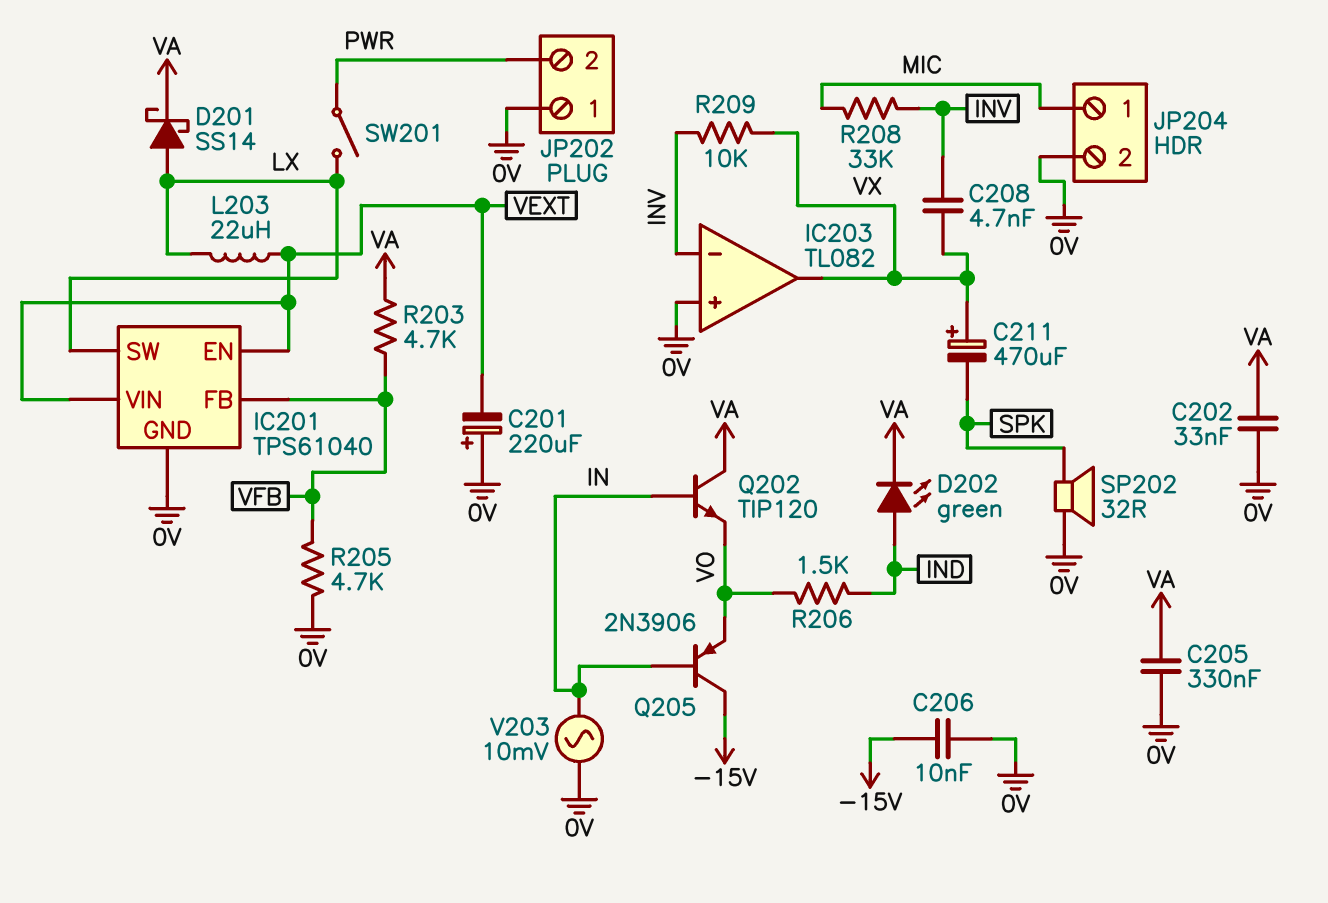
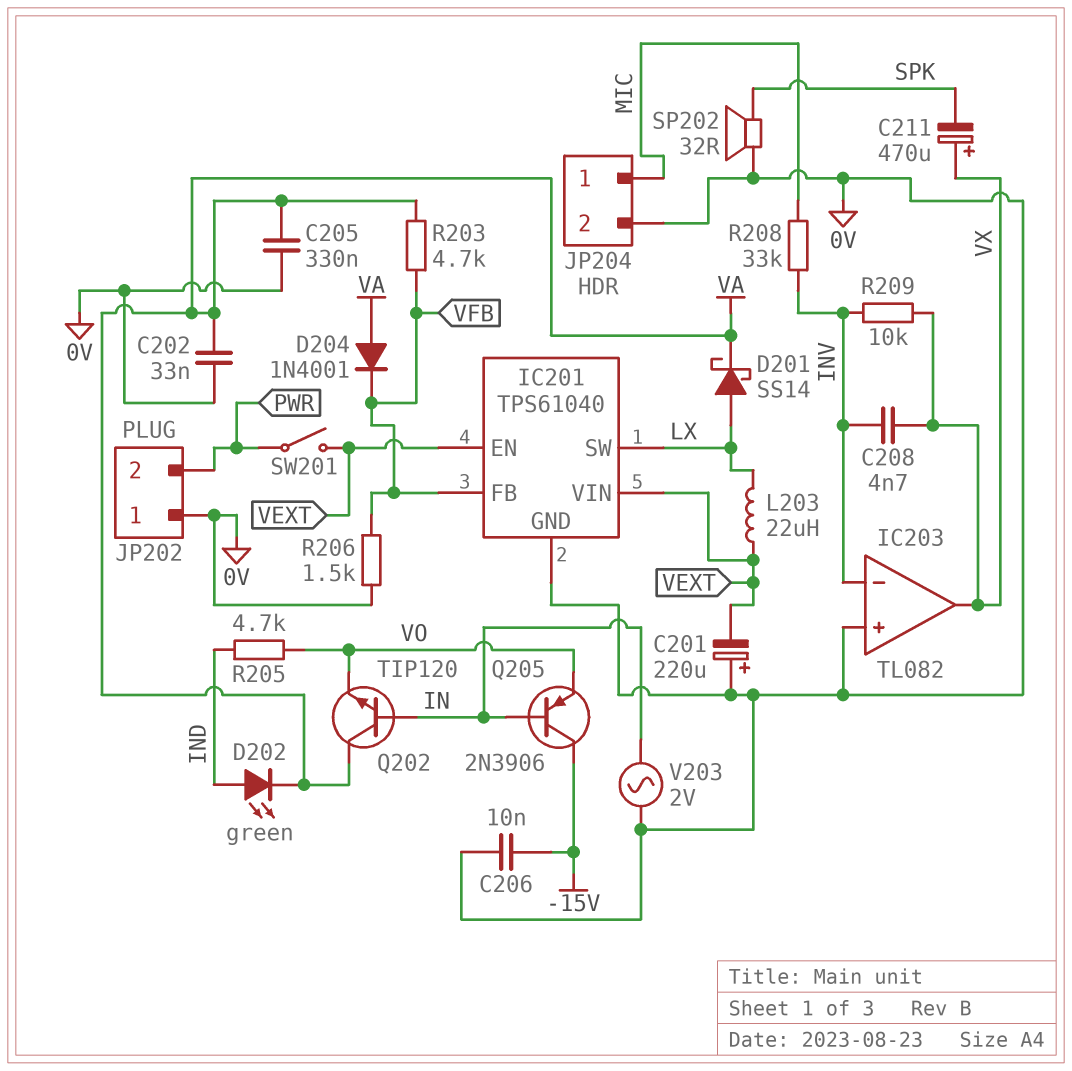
D204: none -> diode 1N4001 (A VA, K VFB)
R205: 4.7k (0V, VFB) -> 4.7k (IND, VO)
R206: 1.5k (IND, VO) -> 1.5k (0V, VFB)
SW201: switch (LX, PWR) -> switch (PWR, VEXT)
V203: AC 10mV (0V, IN) -> AC 2V (0V, IN)

